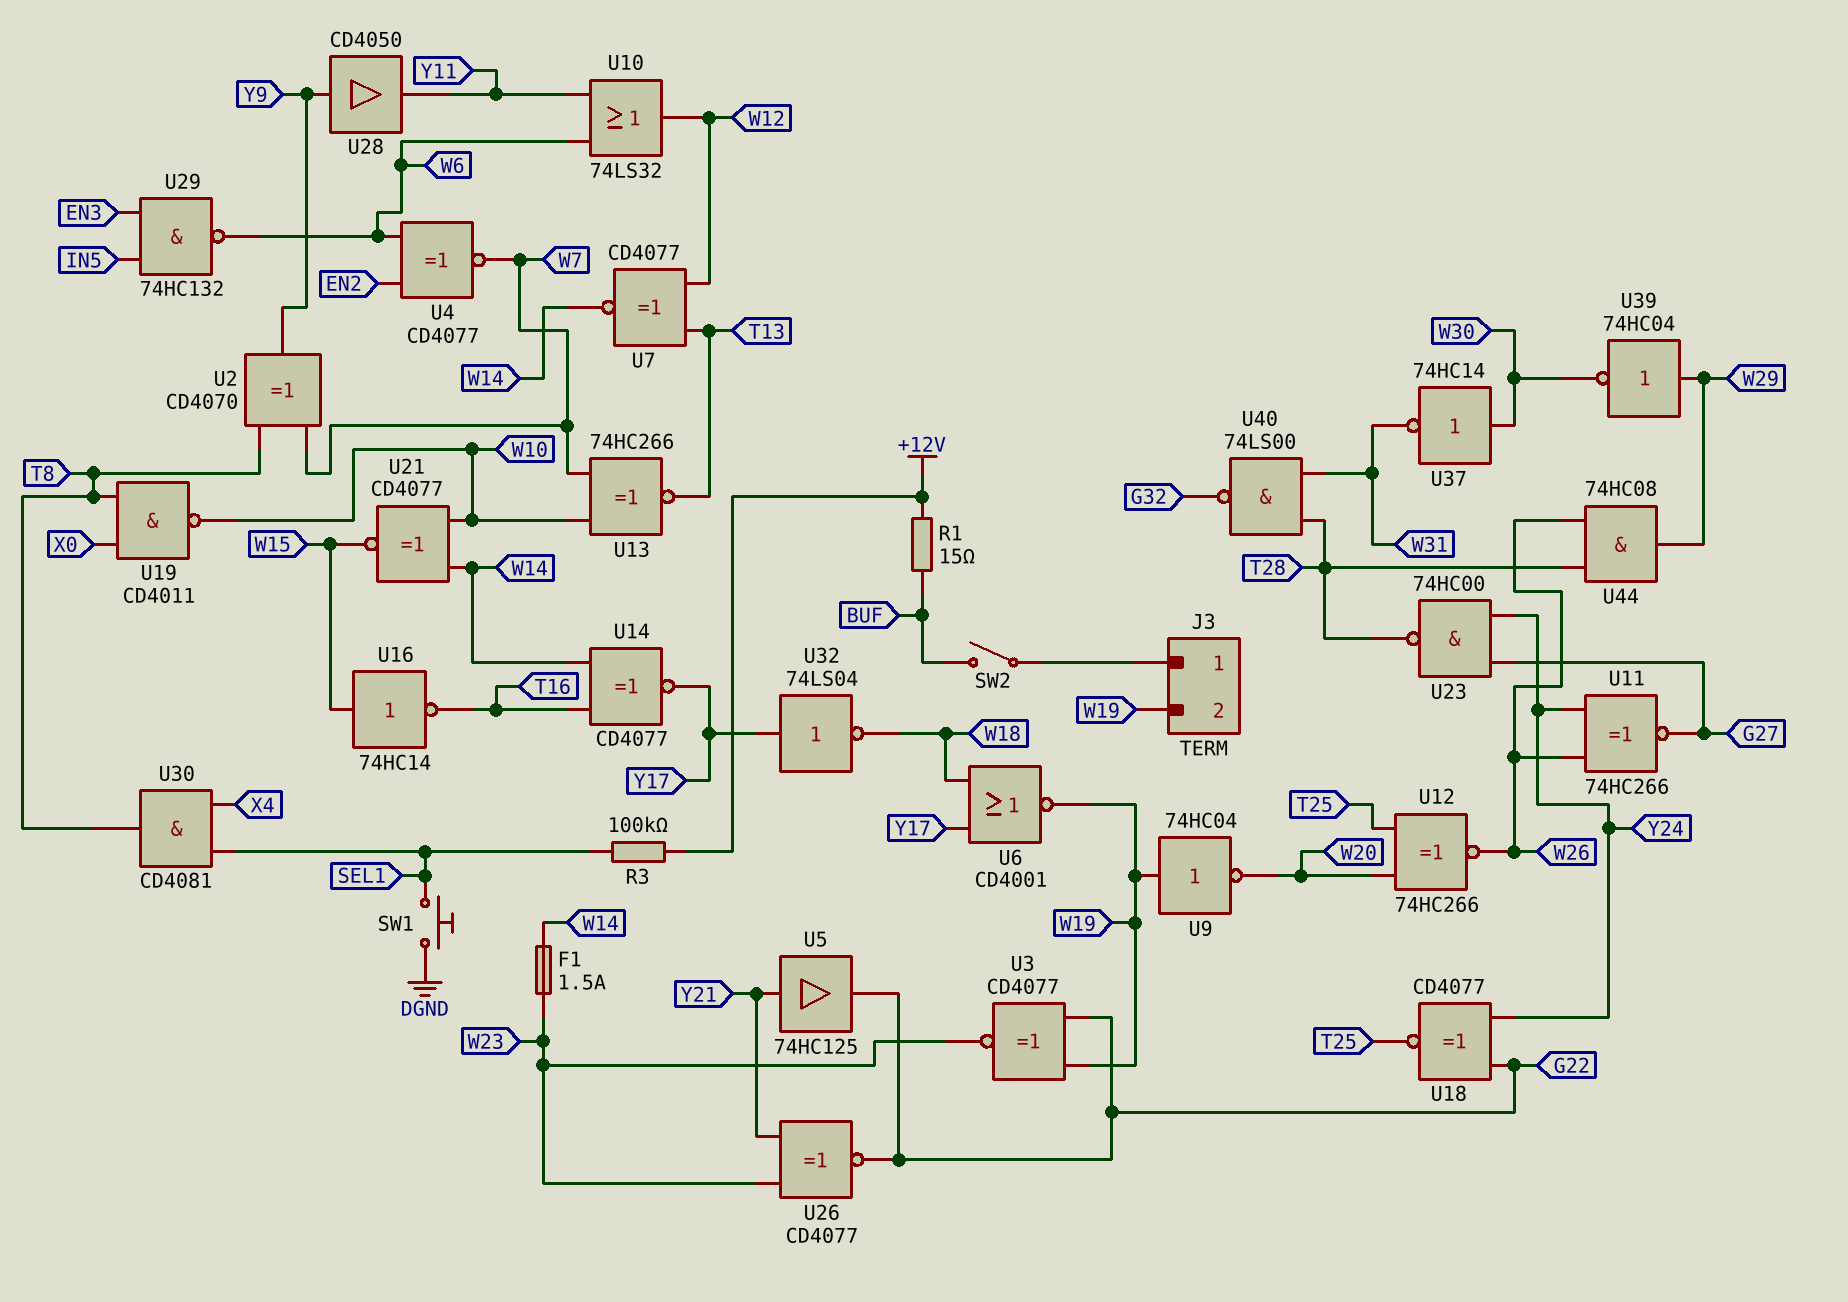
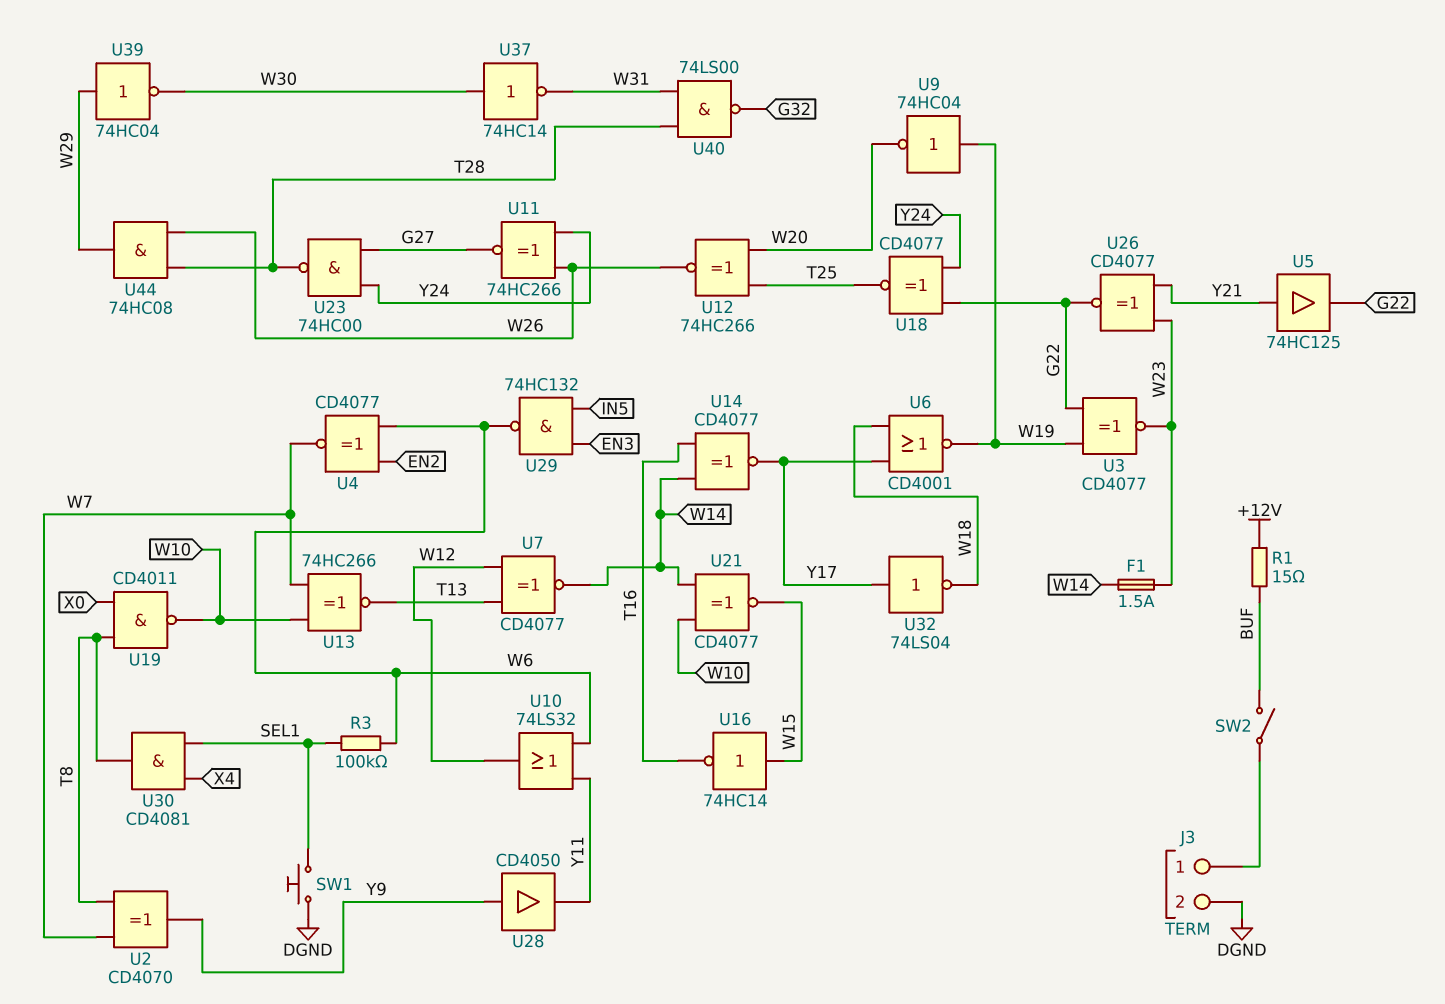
J3 pin 2: W19 -> DGND
R3: 100k (+12V, SEL1) -> 100k (SEL1, W6)

